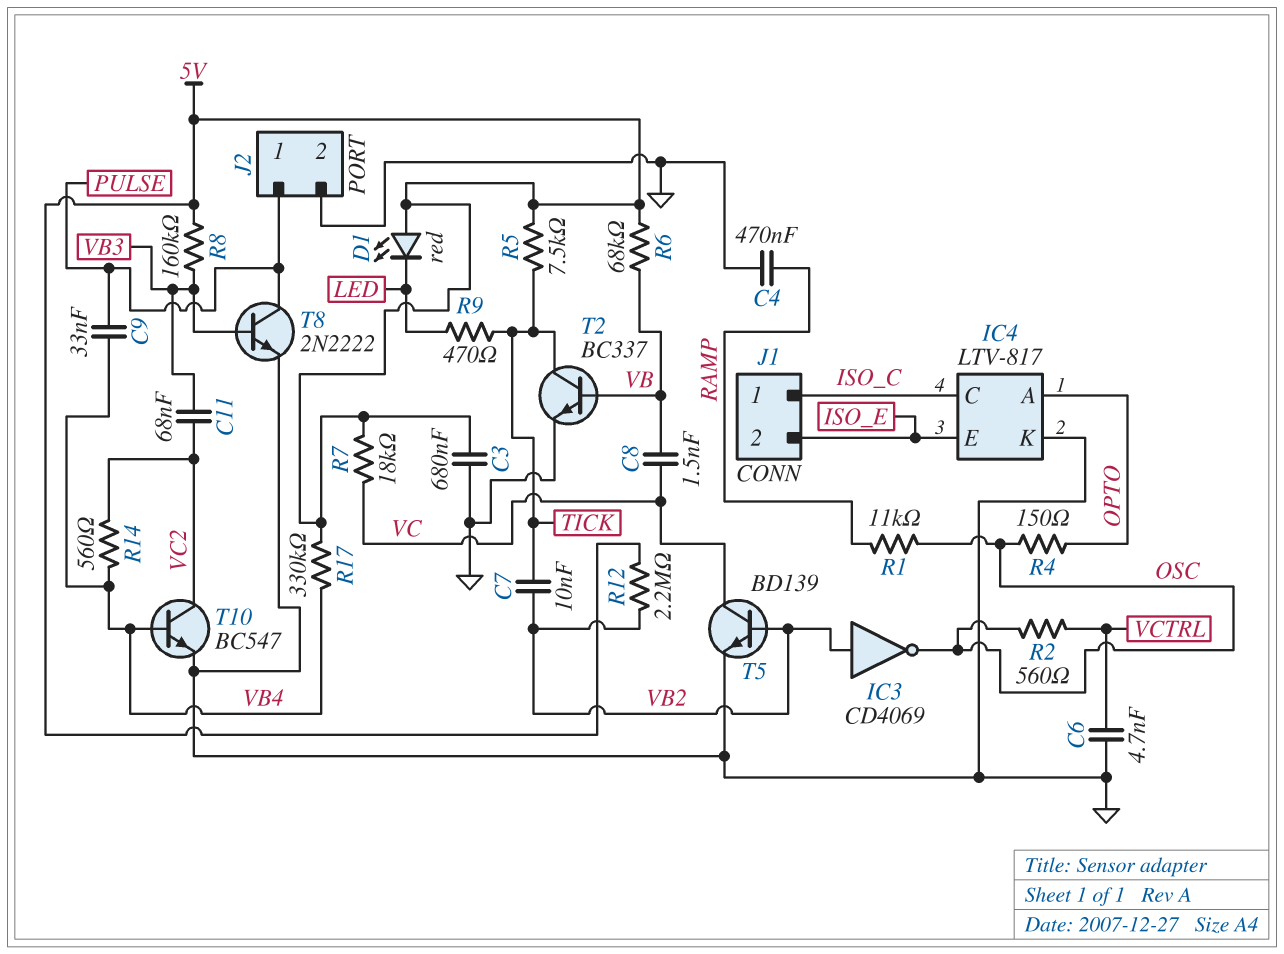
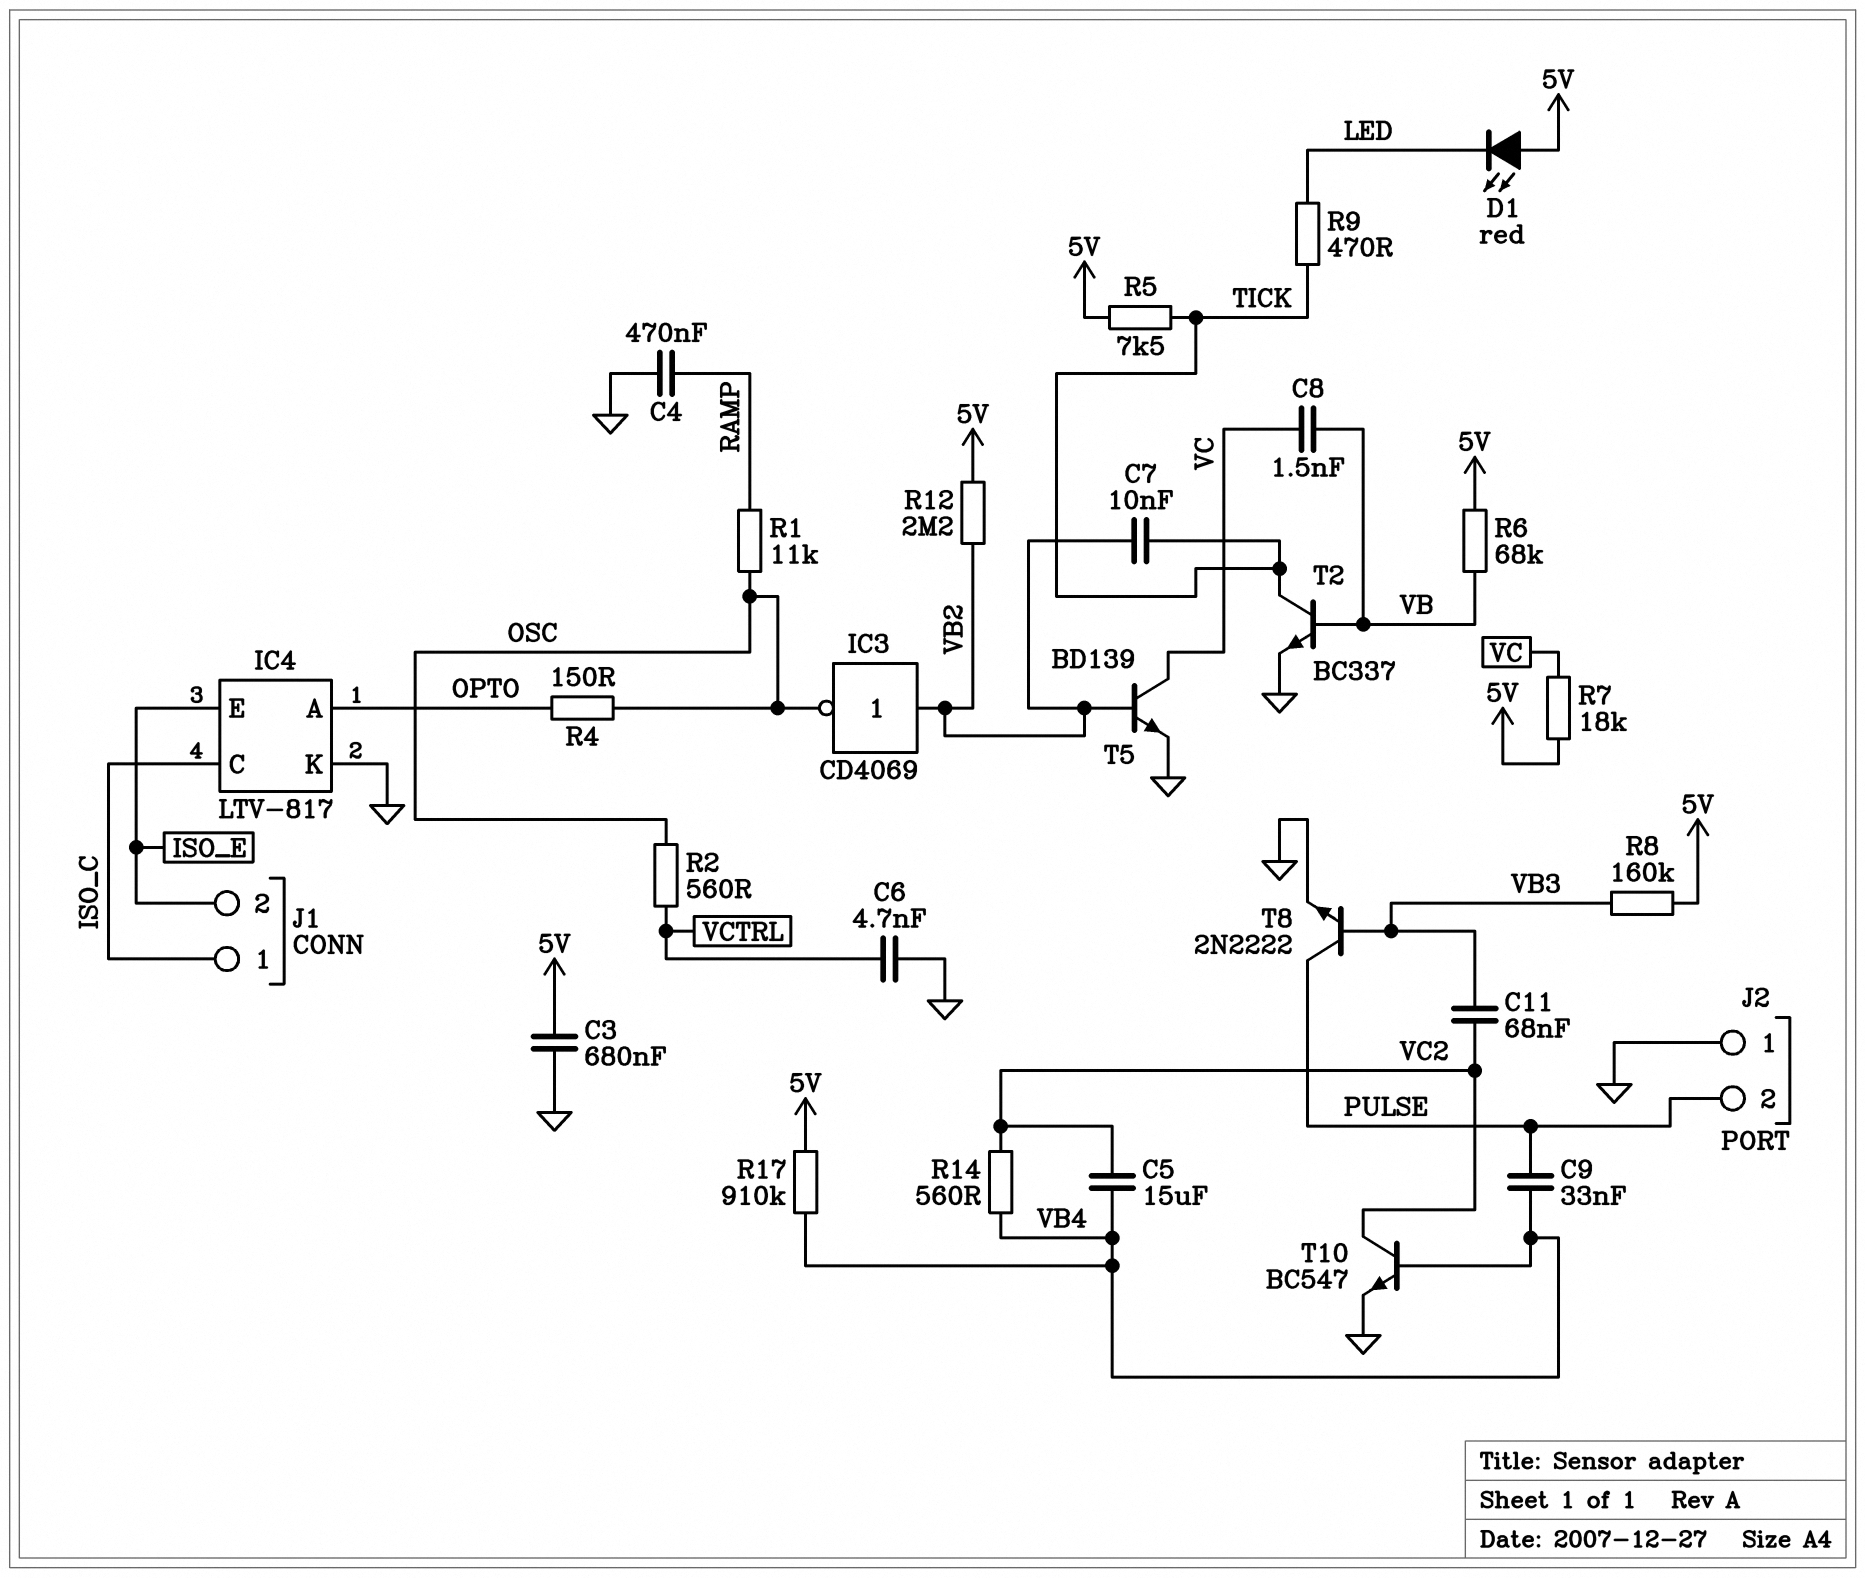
C5: none -> 15uF (VB4, VC2)
J2 pin 1: PULSE -> GND
J2 pin 2: GND -> PULSE
R17: 330k (5V, VB4) -> 910k (5V, VB4)

